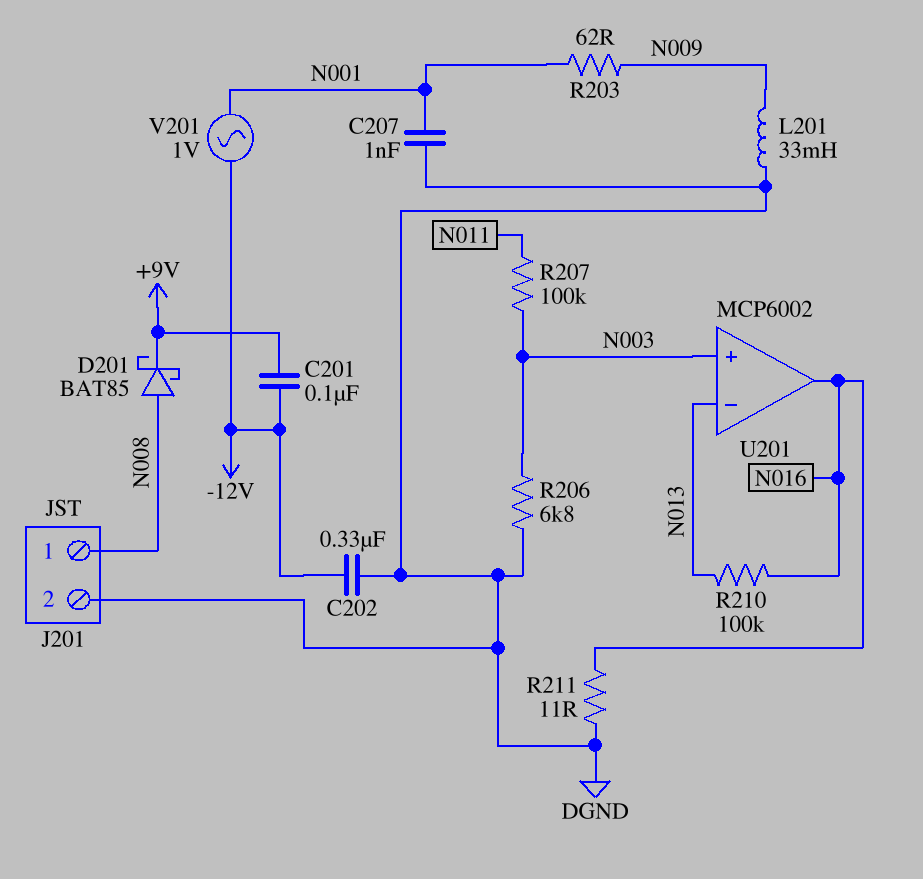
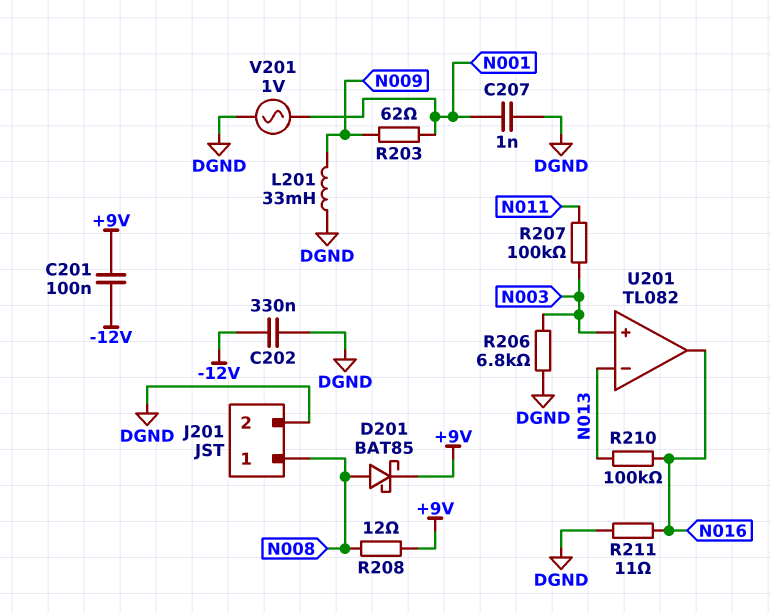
R208: none -> 12 (+9V, N008)
U201: MCP6002 -> TL082
V201: AC 1V (-12V, N001) -> AC 1V (DGND, N001)

